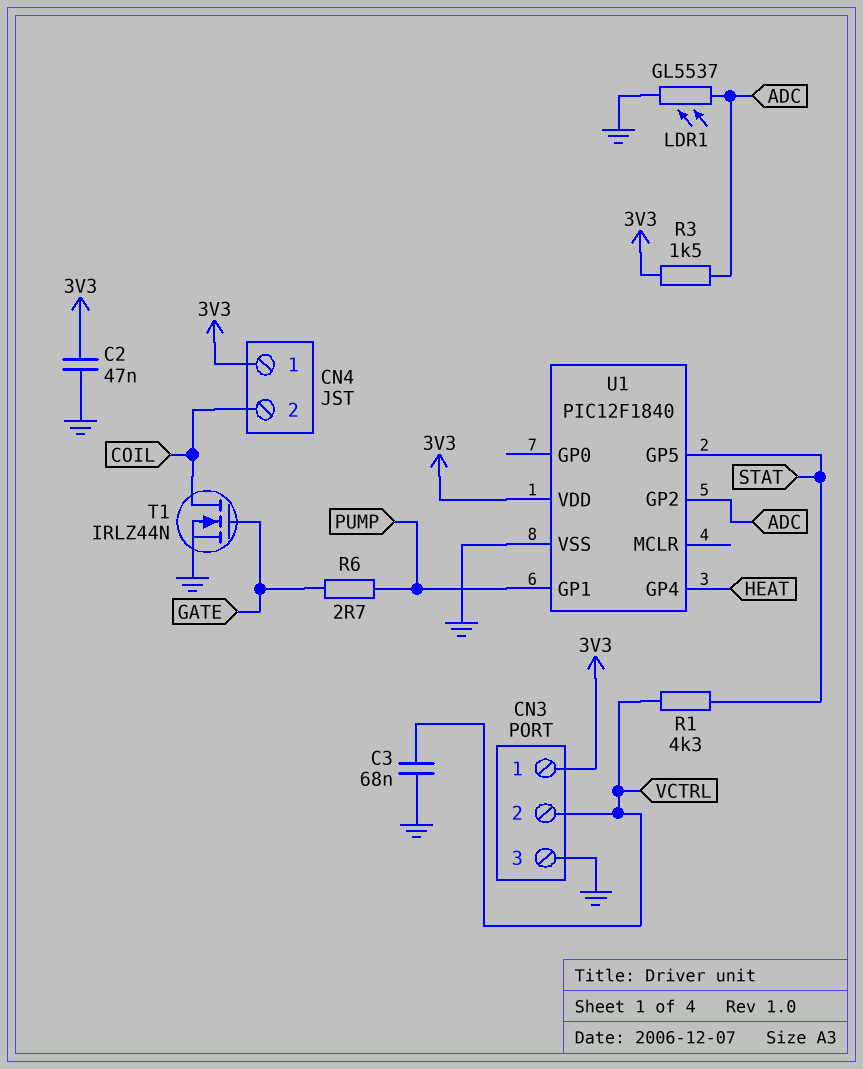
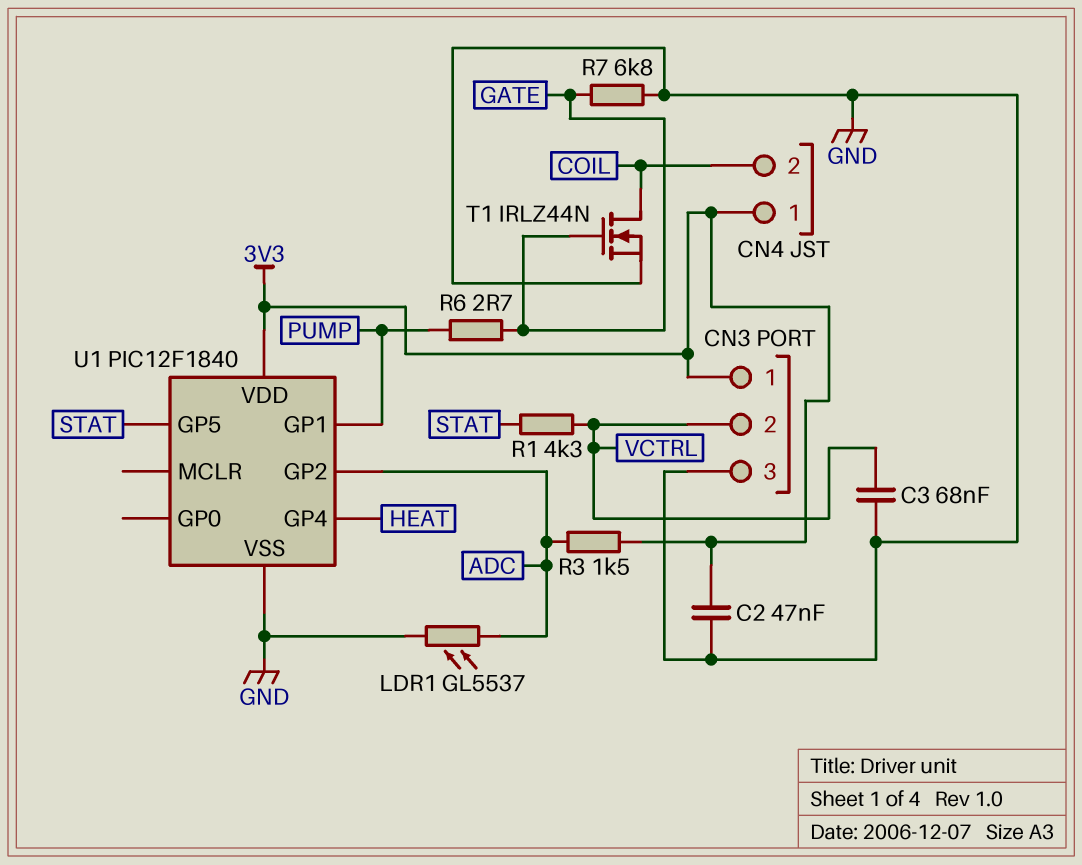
R7: none -> 6.8k (GATE, GND)

